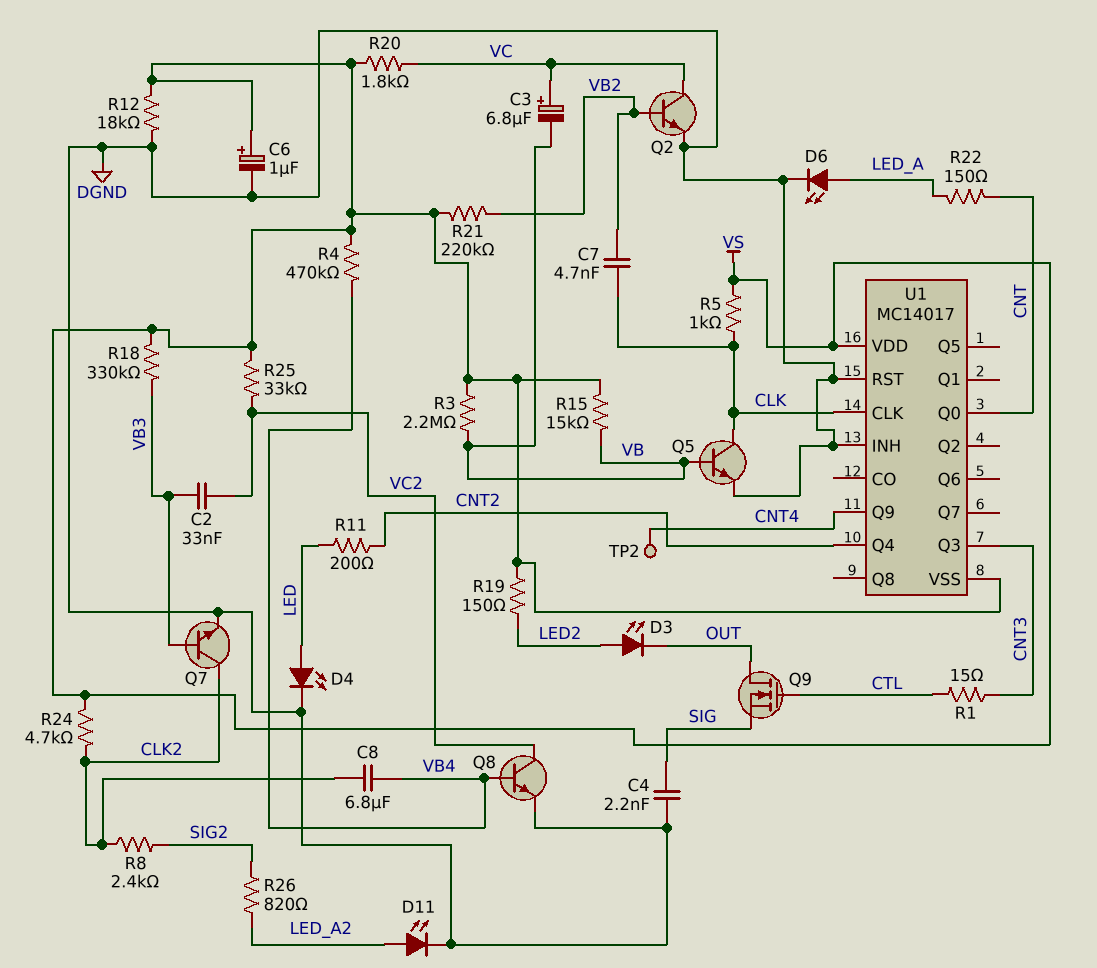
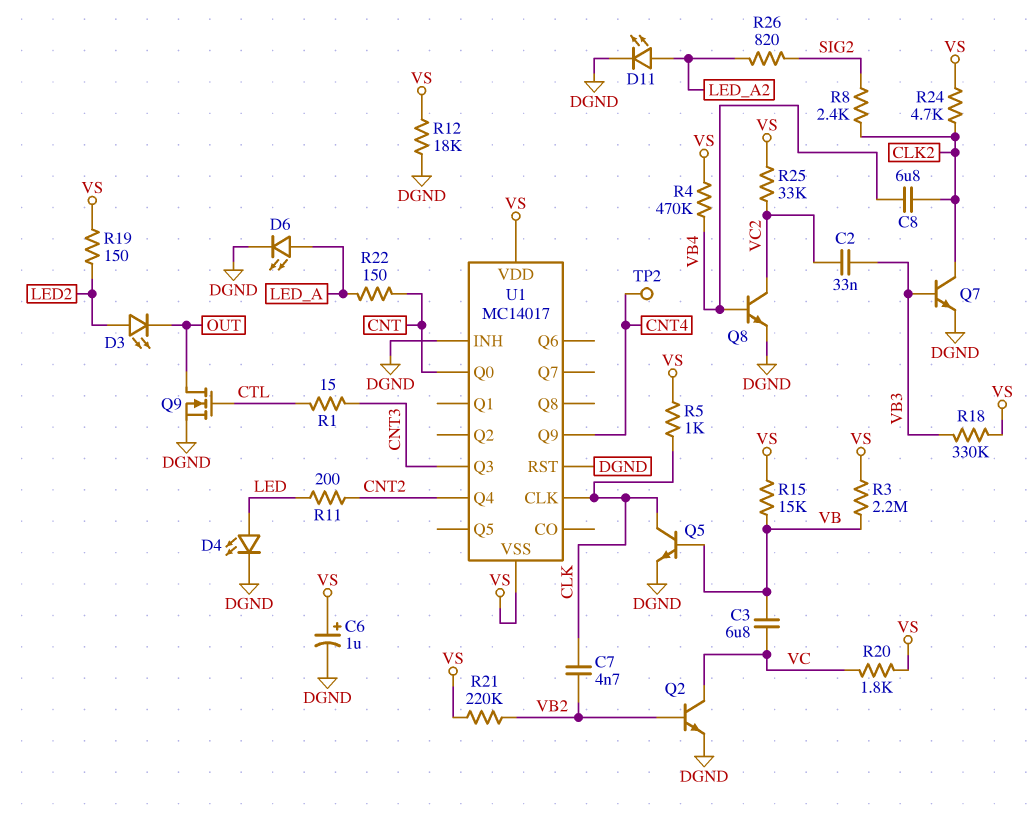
C3: 6.8uF (plus VC, minus VB) -> 6.8uF (VB, VC)
C4: 2.2nF (DGND, SIG) -> none
Q9: NMOS (G CTL, D OUT, S SIG) -> NMOS (G CTL, D OUT, S DGND)

